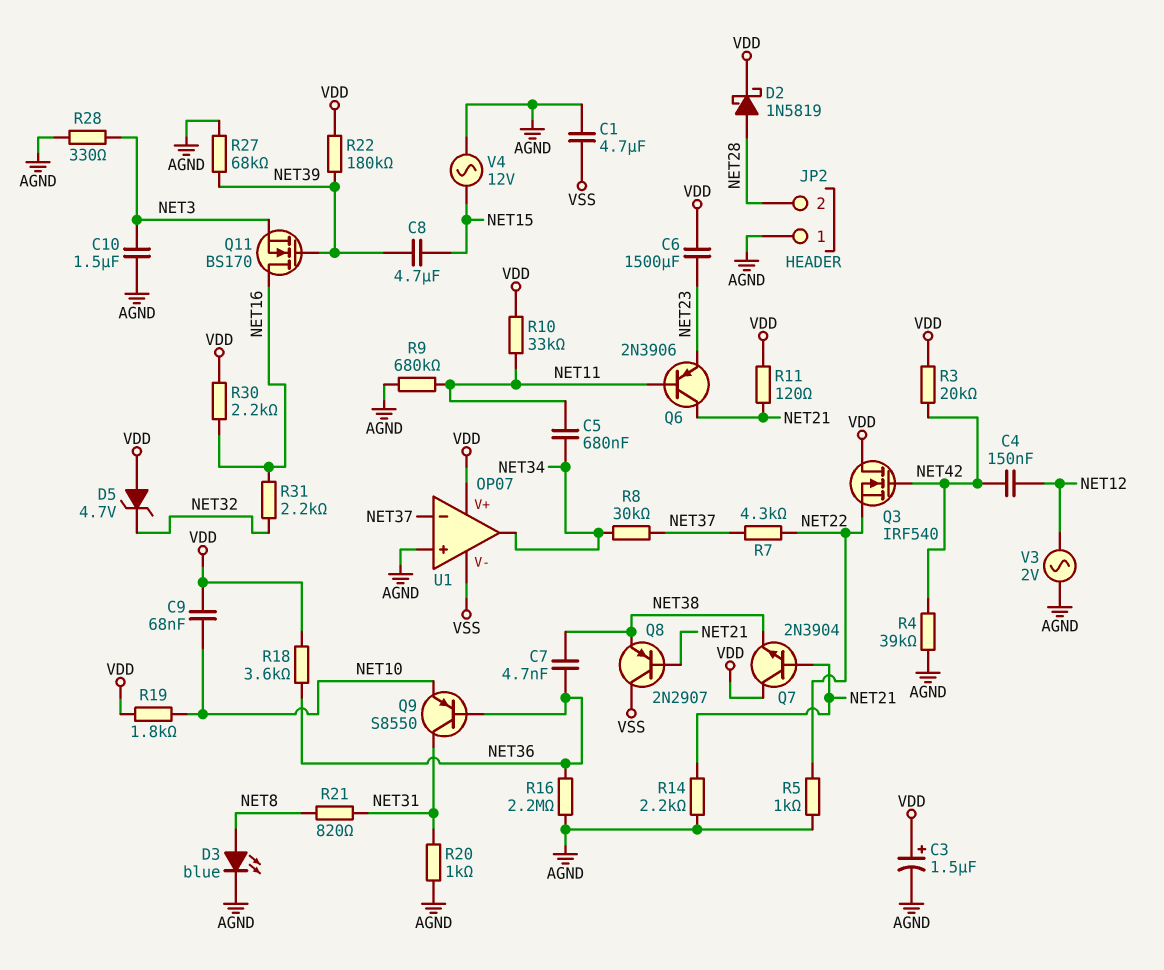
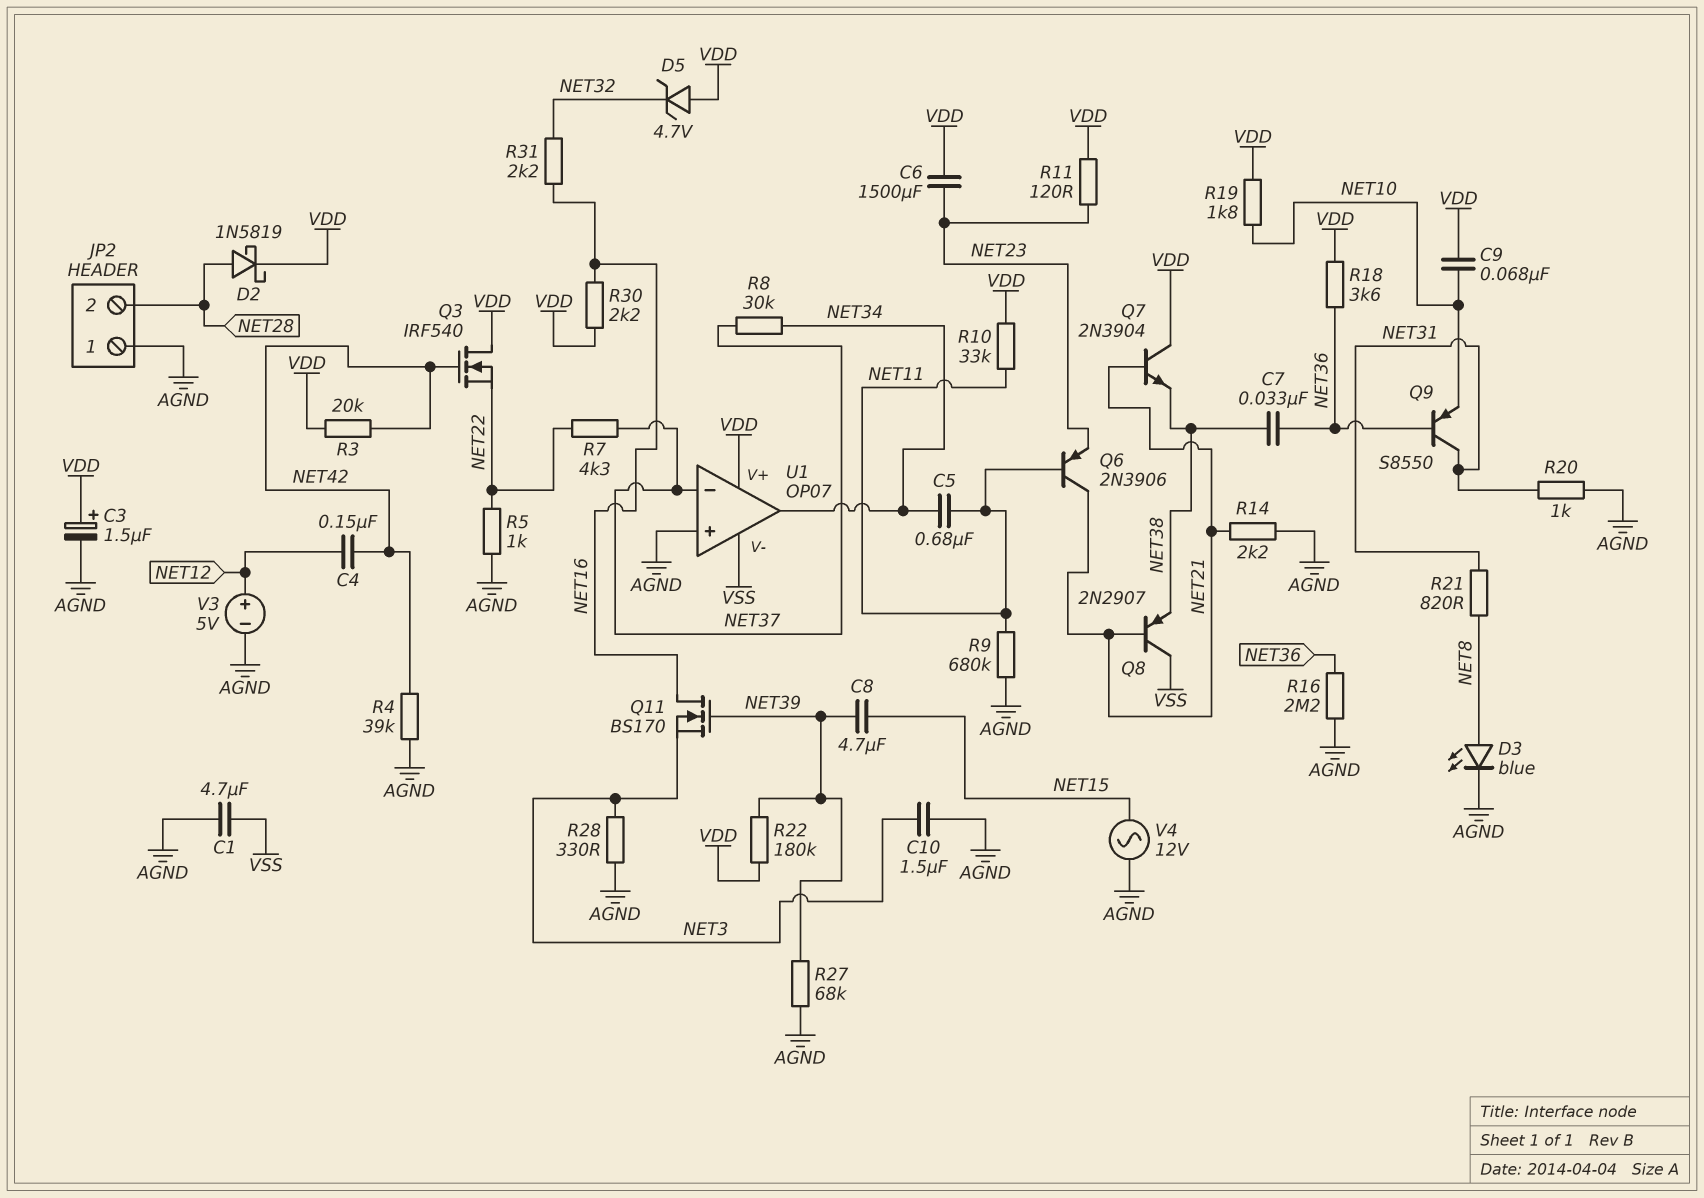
C7: 4.7nF (NET36, NET38) -> 33nF (NET36, NET38)
R11: 120 (NET21, VDD) -> 120 (NET23, VDD)
V3: AC 2V (AGND, NET12) -> 5V (plus NET12, minus AGND)

